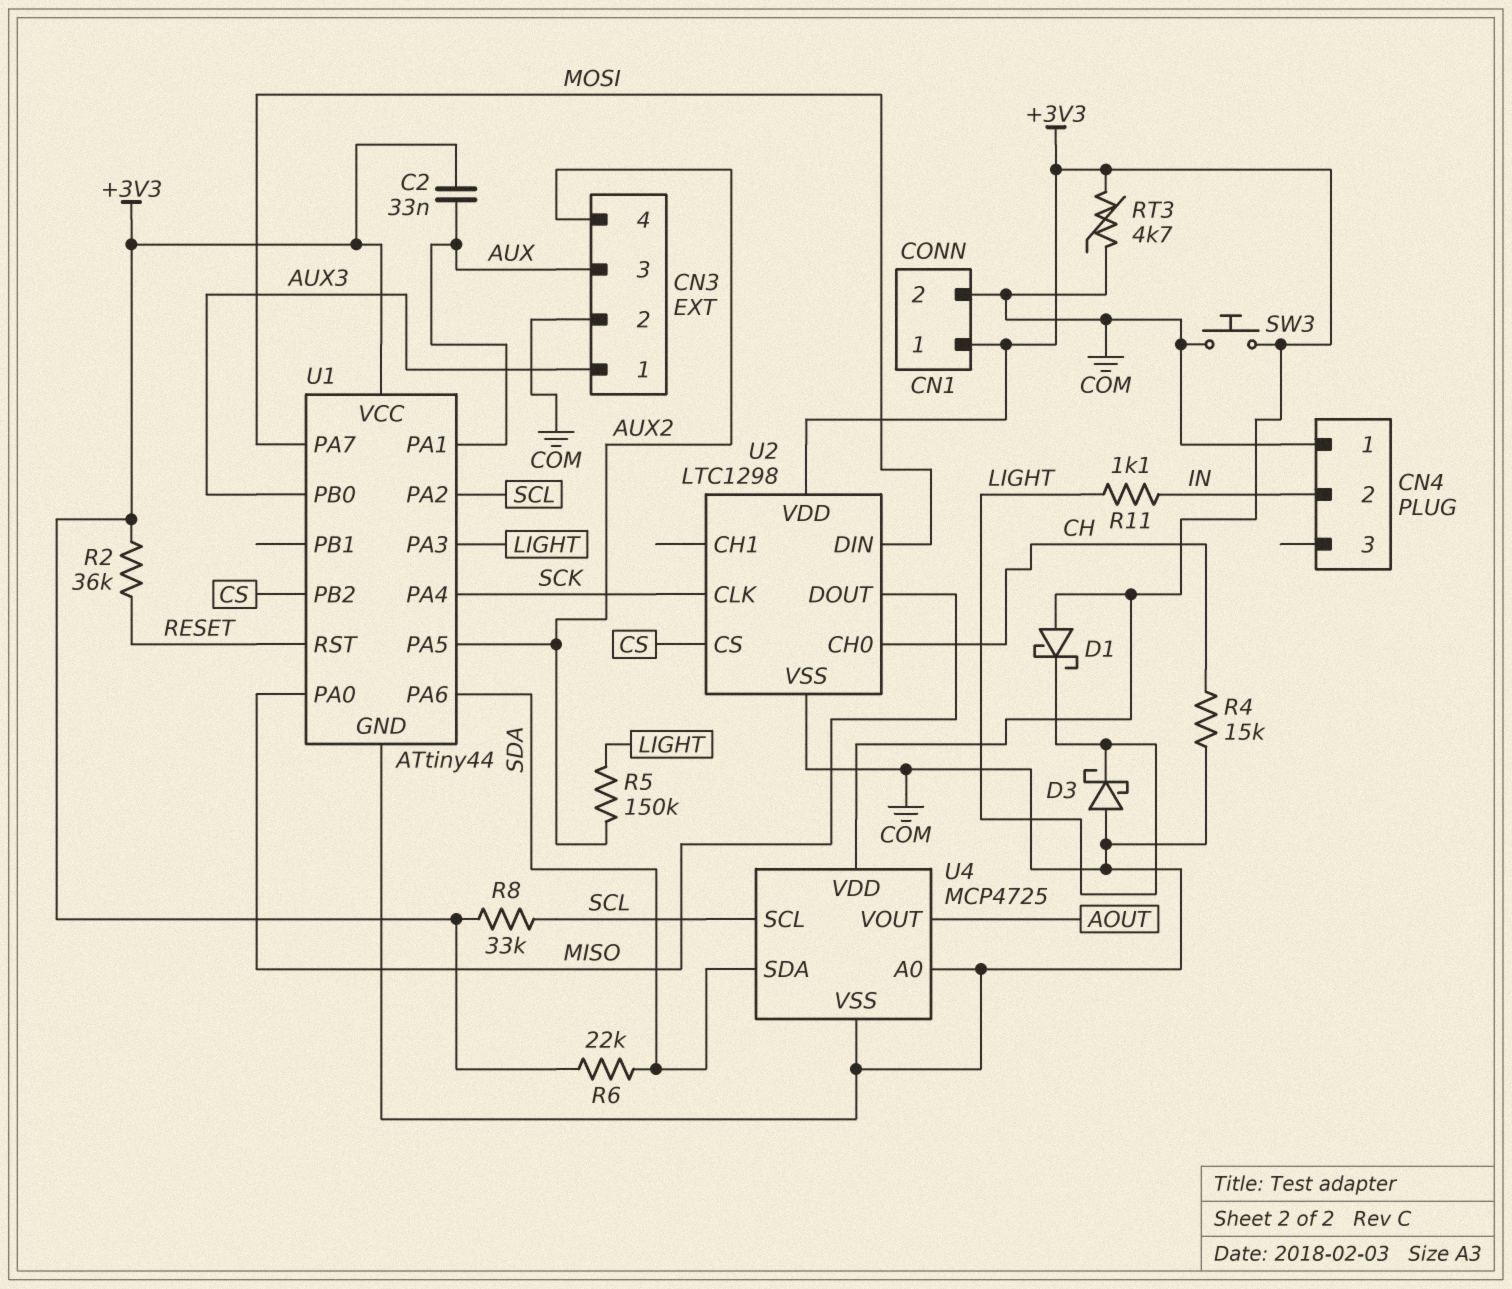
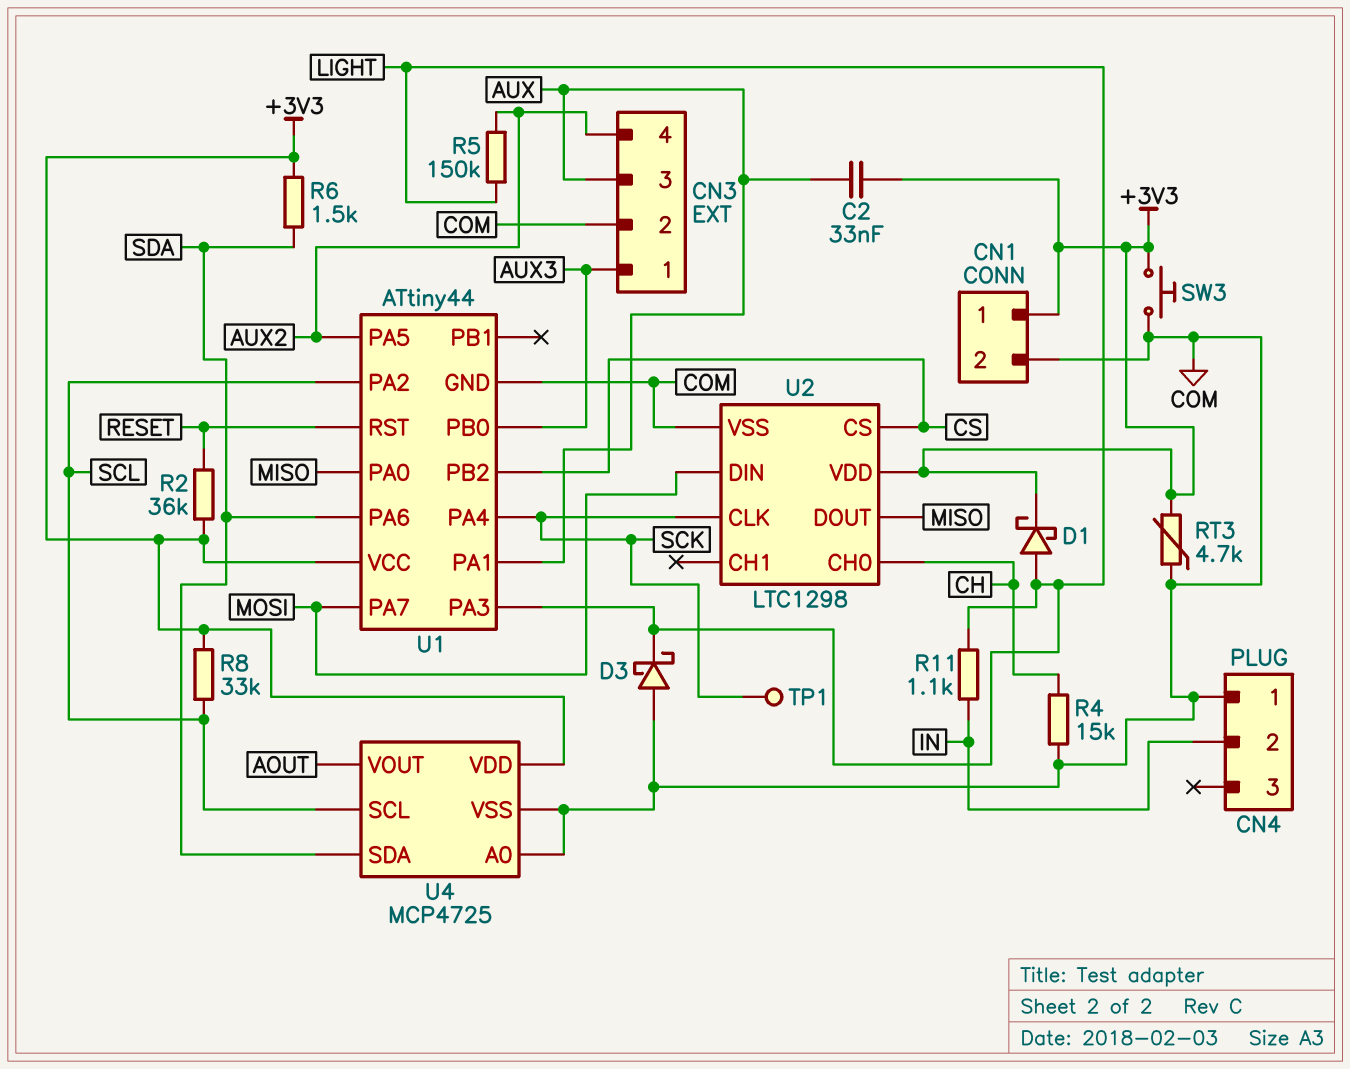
D1: schottky (A +3V3, K LIGHT) -> schottky (A LIGHT, K +3V3)
R6: 22k (+3V3, SDA) -> 1.5k (+3V3, SDA)
TP1: none -> test point (SCK)

